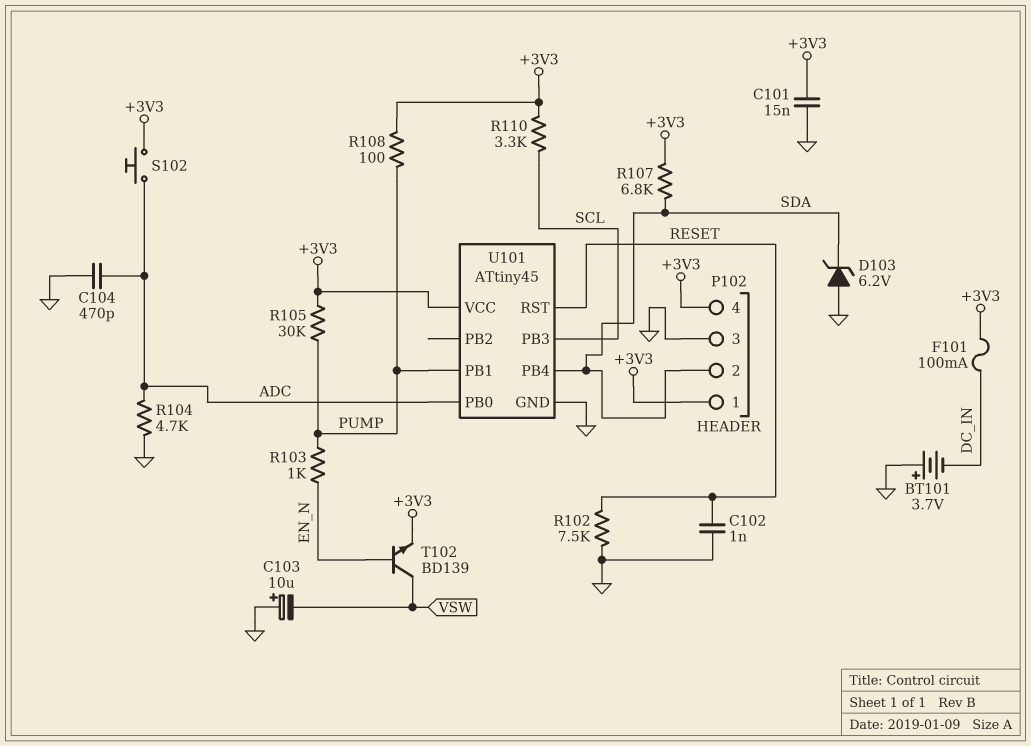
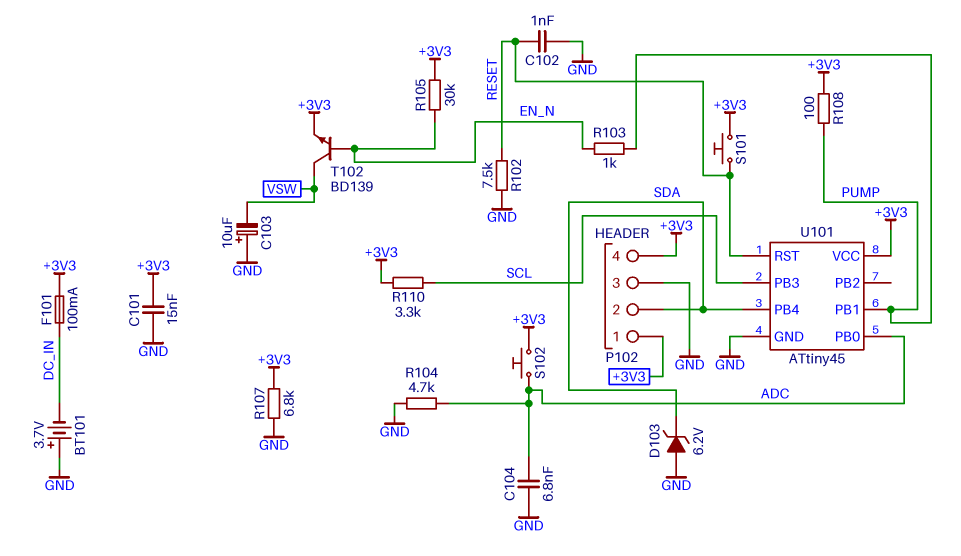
C104: 470pF (ADC, GND) -> 6.8nF (ADC, GND)
R105: 30k (+3V3, PUMP) -> 30k (+3V3, EN_N)
R107: 6.8k (+3V3, SDA) -> 6.8k (+3V3, GND)
S101: none -> button (+3V3, RESET)

